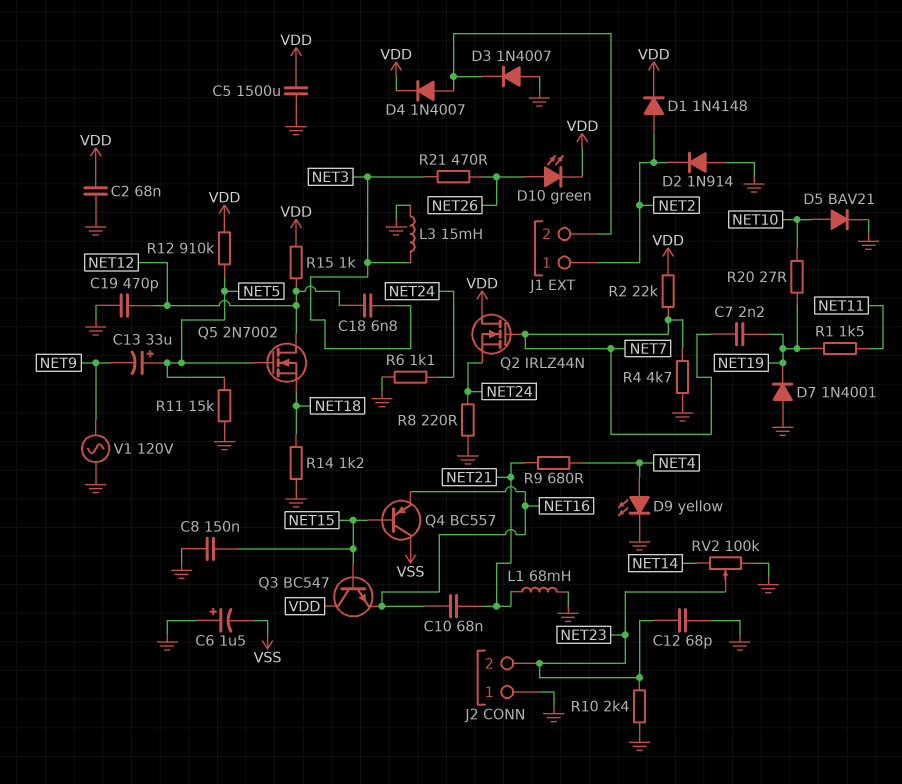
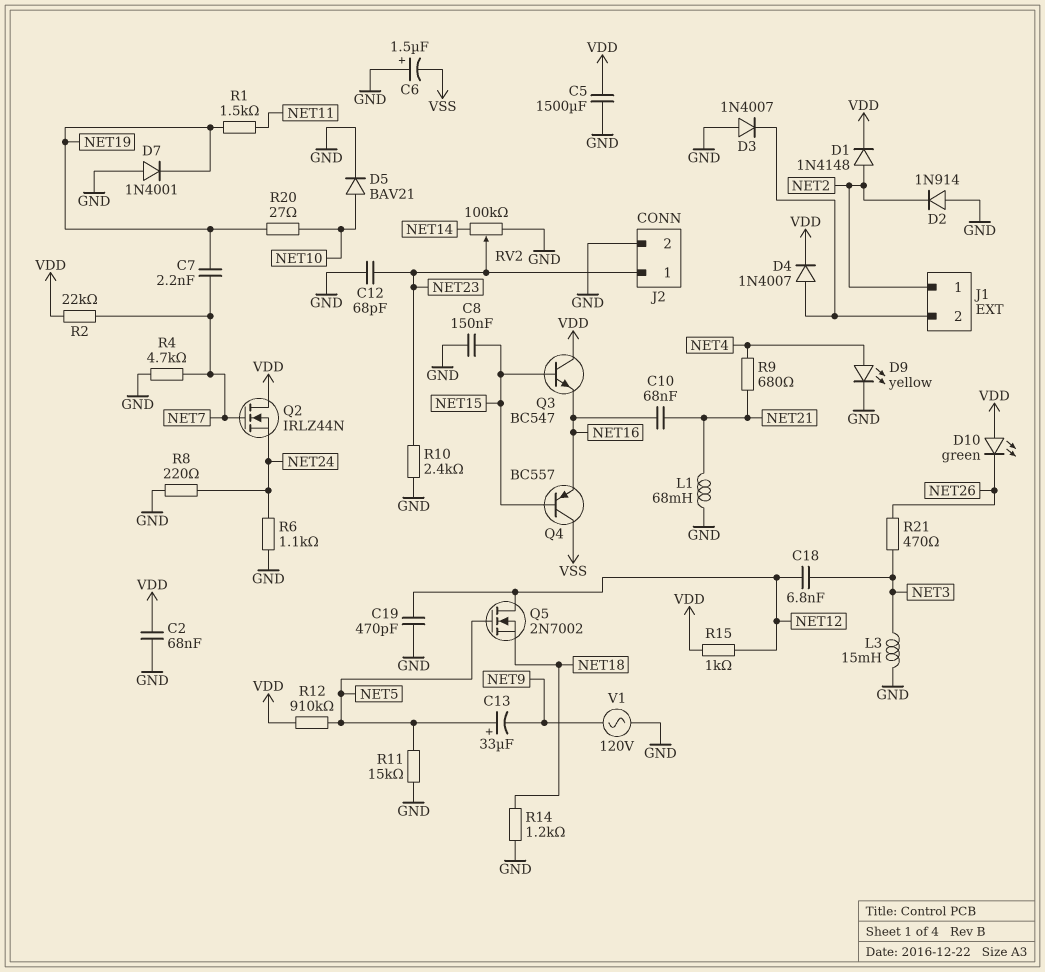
D10: LED green (A NET26, K VDD) -> LED green (A VDD, K NET26)
J2 pin 1: GND -> NET23
J2 pin 2: NET23 -> GND

